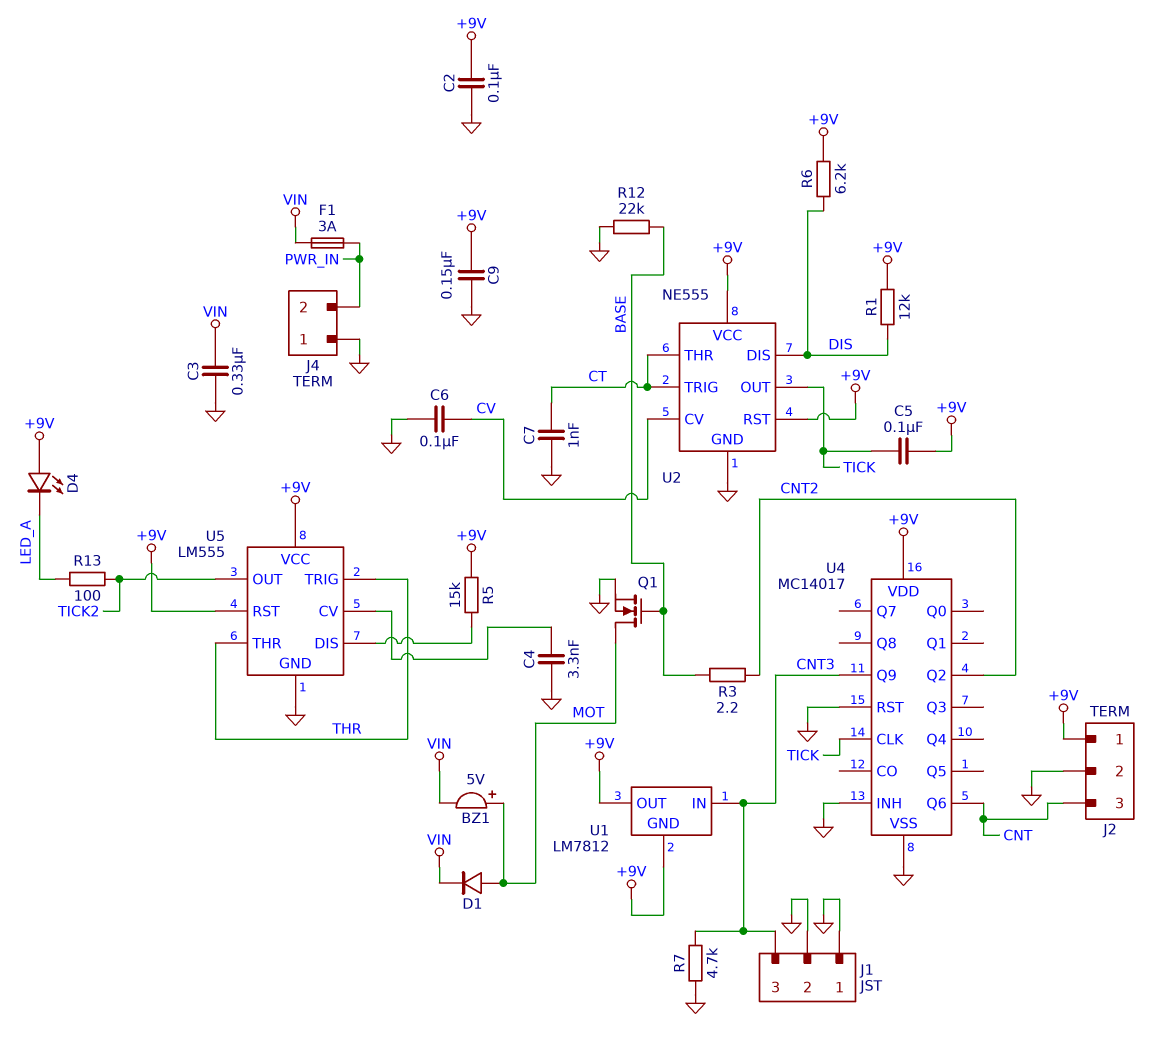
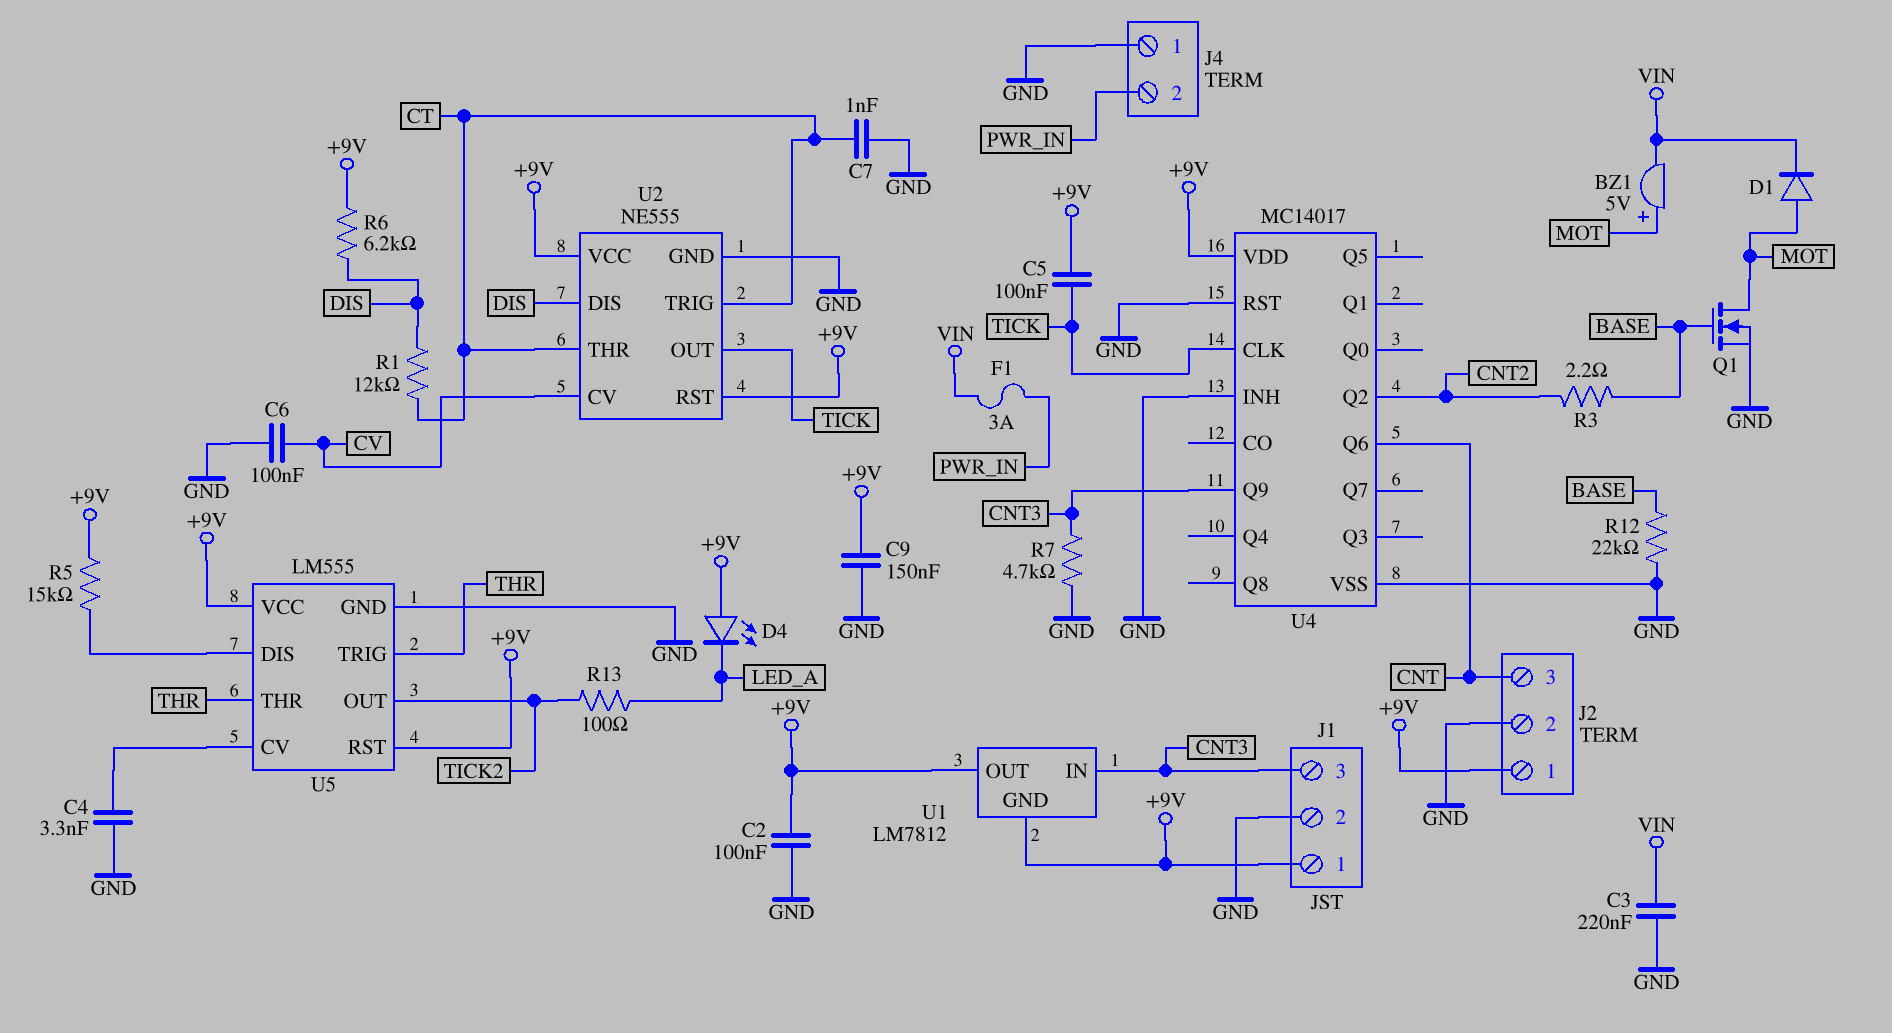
C3: 330nF (GND, VIN) -> 220nF (GND, VIN)
J1 pin 1: GND -> +9V
R1: 12k (+9V, DIS) -> 12k (CT, DIS)

